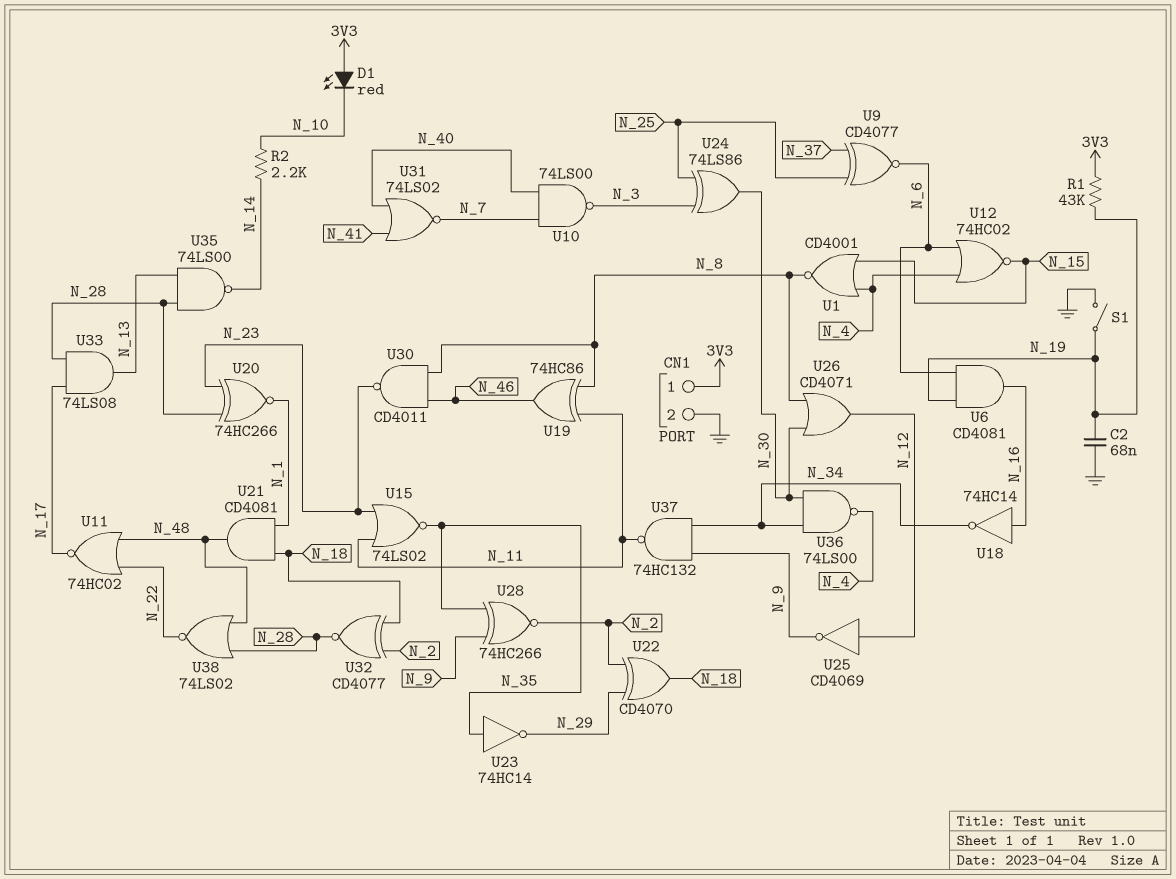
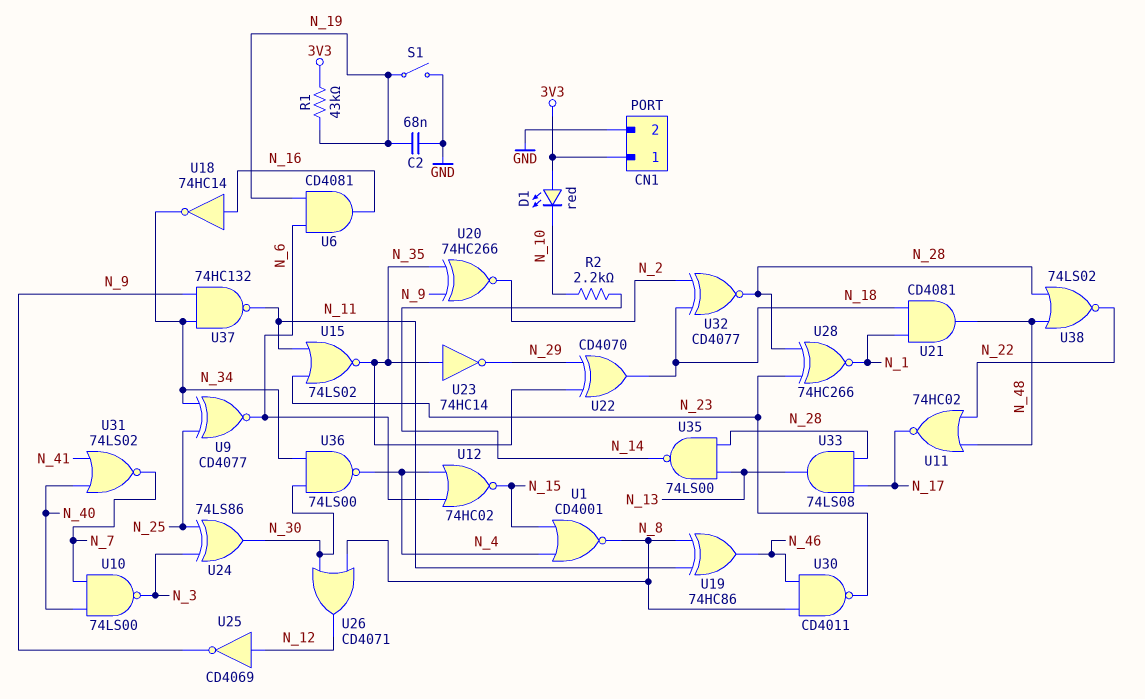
U9: XNOR CD4077 (in N_25, in N_37, out N_6) -> XNOR CD4077 (in N_25, in N_34, out N_6)
U20: XNOR 74HC266 (in N_23, in N_28, out N_1) -> XNOR 74HC266 (in N_9, in N_35, out N_2)
U22: XOR CD4070 (in N_2, in N_29, out N_18) -> XOR CD4070 (in N_29, in N_35, out N_18)
U28: XNOR 74HC266 (in N_9, in N_35, out N_2) -> XNOR 74HC266 (in N_23, in N_28, out N_1)

